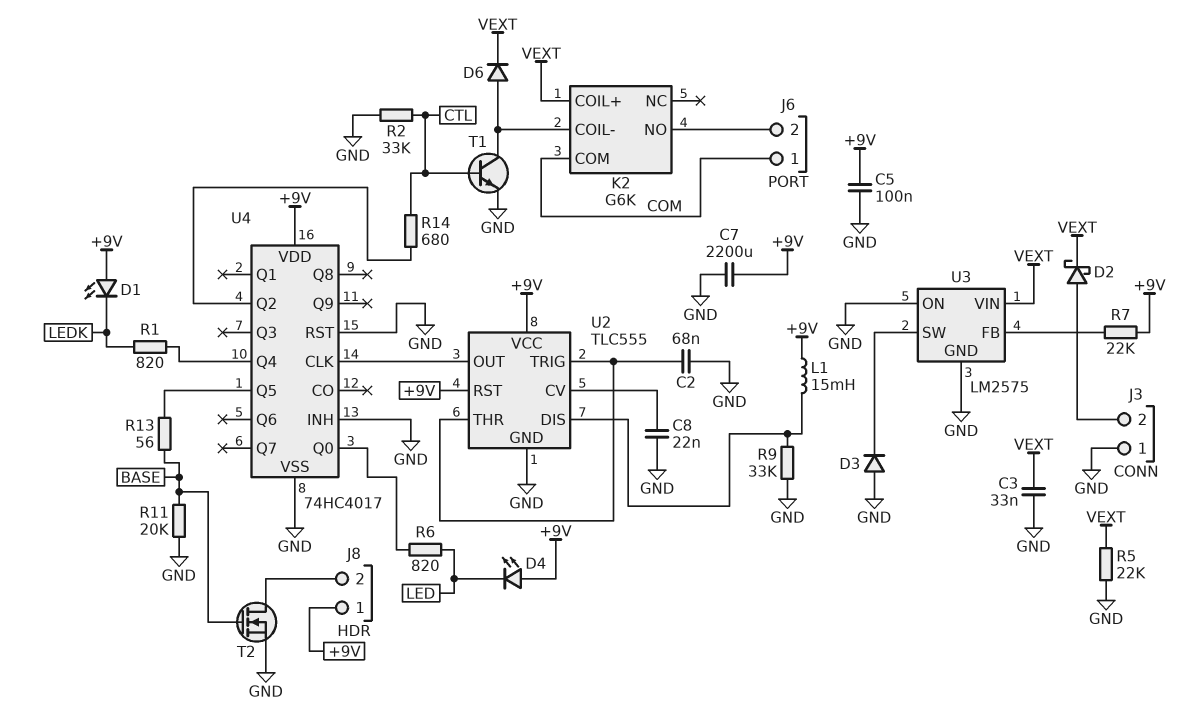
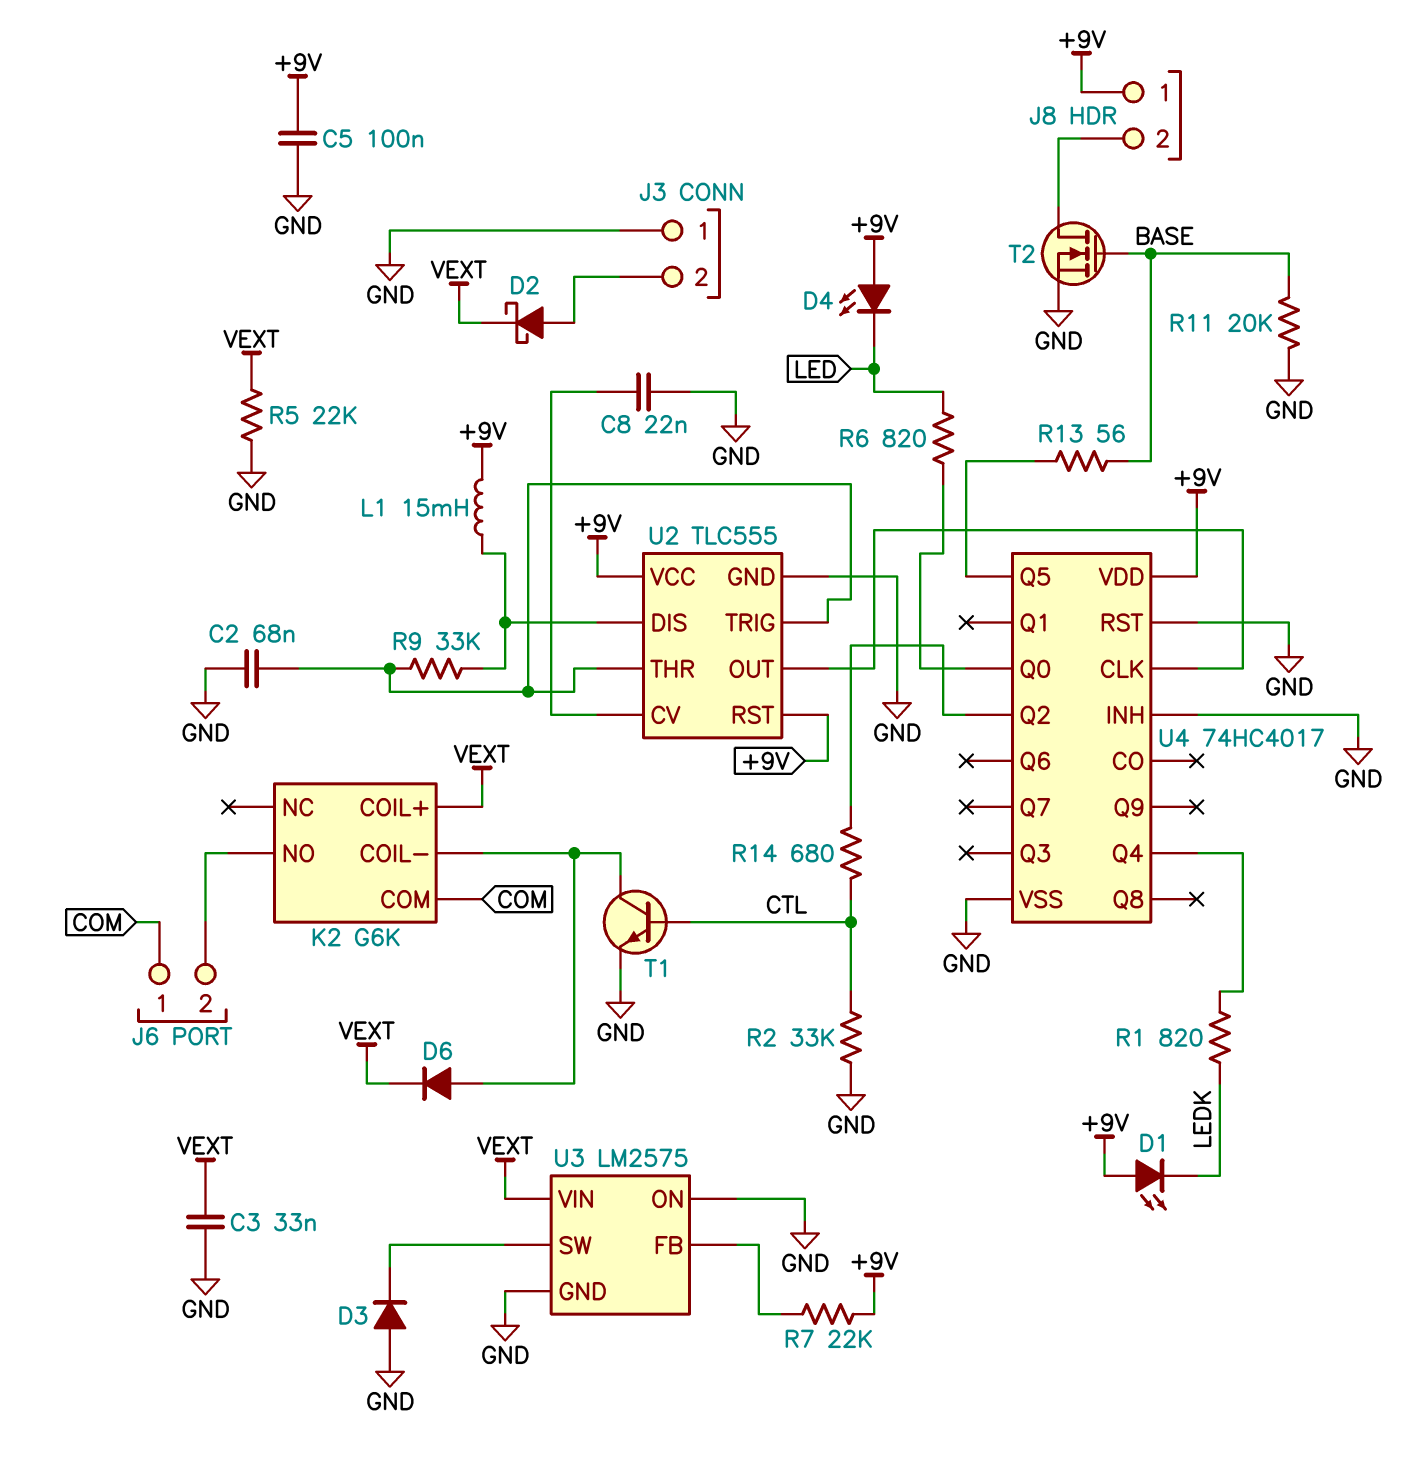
C7: 2200uF (+9V, GND) -> none
R9: 33k (GND, U2/DIS) -> 33k (U2/DIS, U2/THR)

